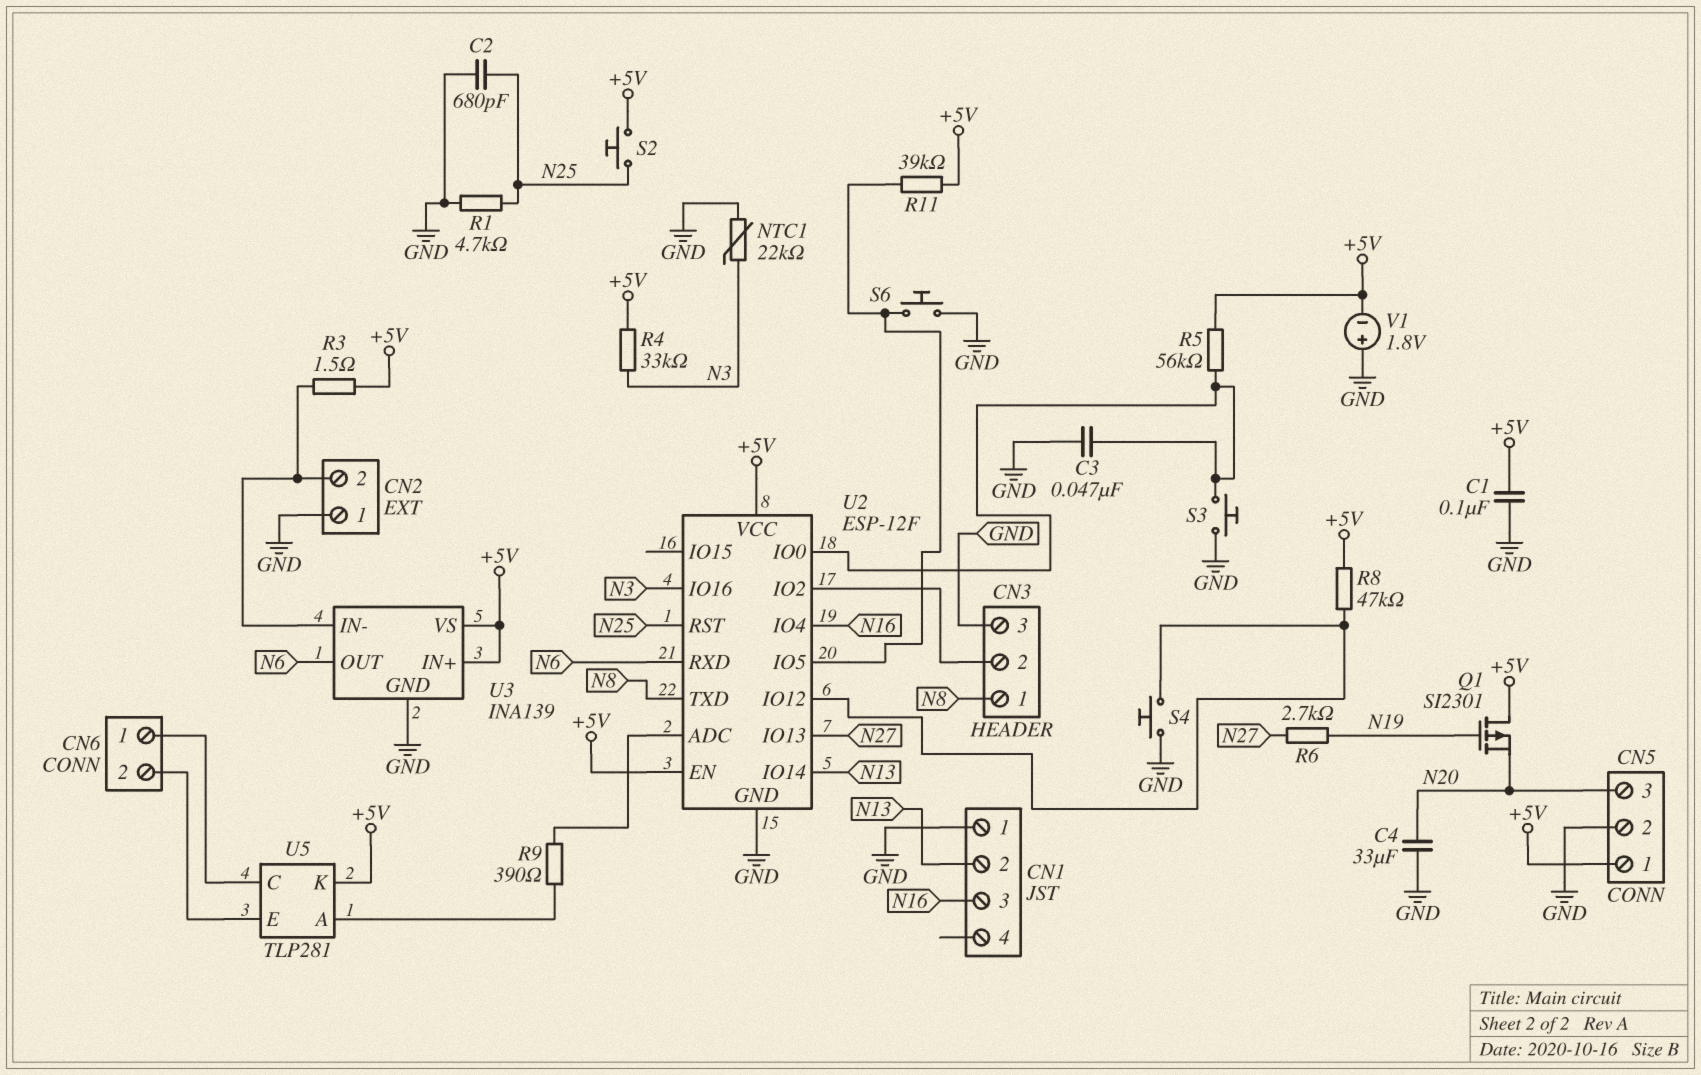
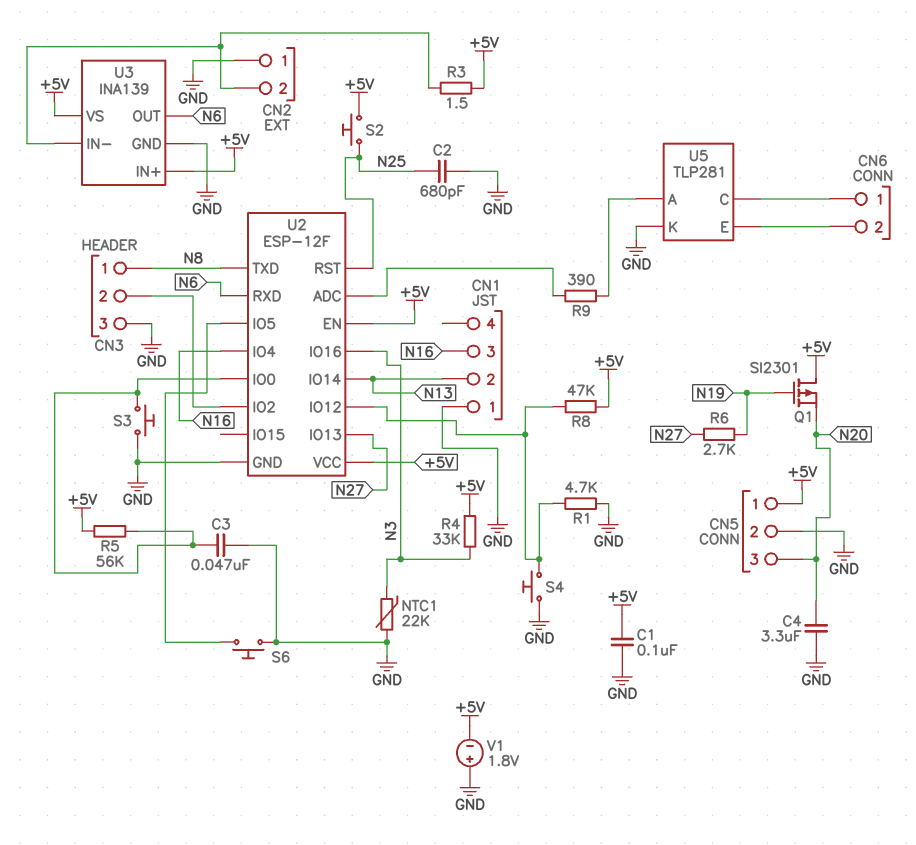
C4: 33uF (GND, N20) -> 3.3uF (GND, N20)
R1: 4.7k (GND, N25) -> 4.7k (GND, U2/IO12)
R11: 39k (+5V, U2/IO5) -> none
U5 pin K: +5V -> GND

